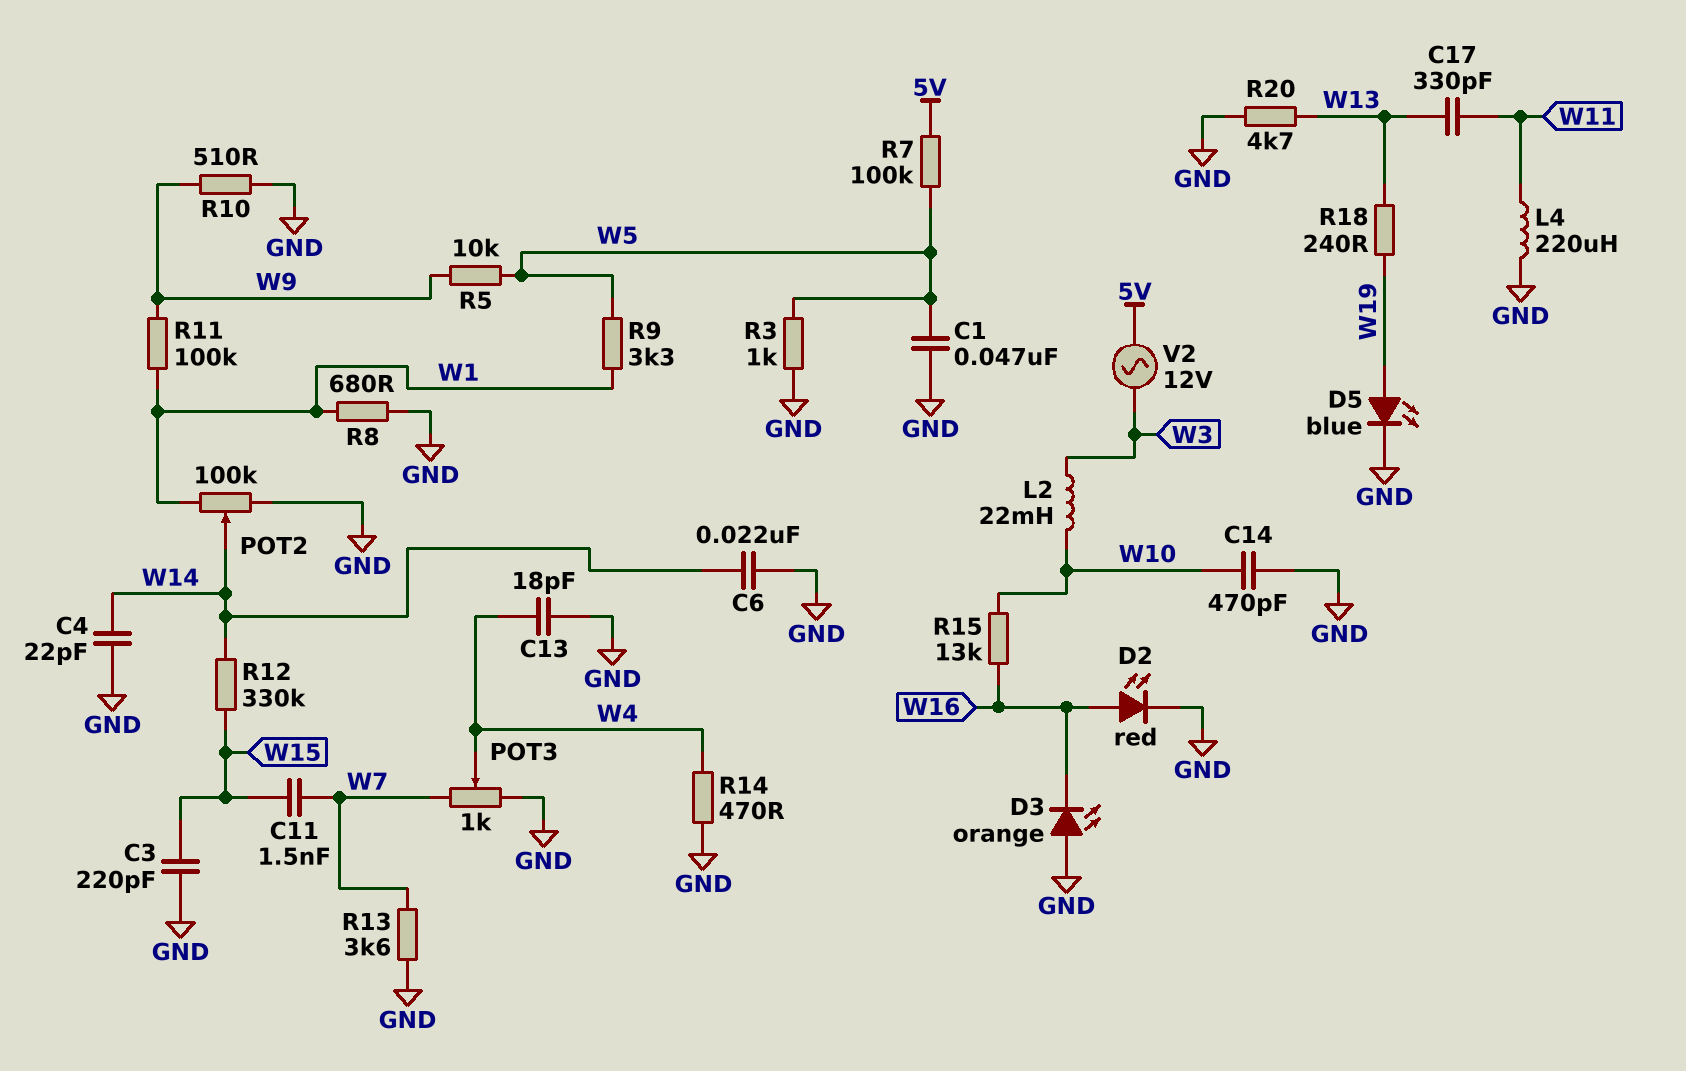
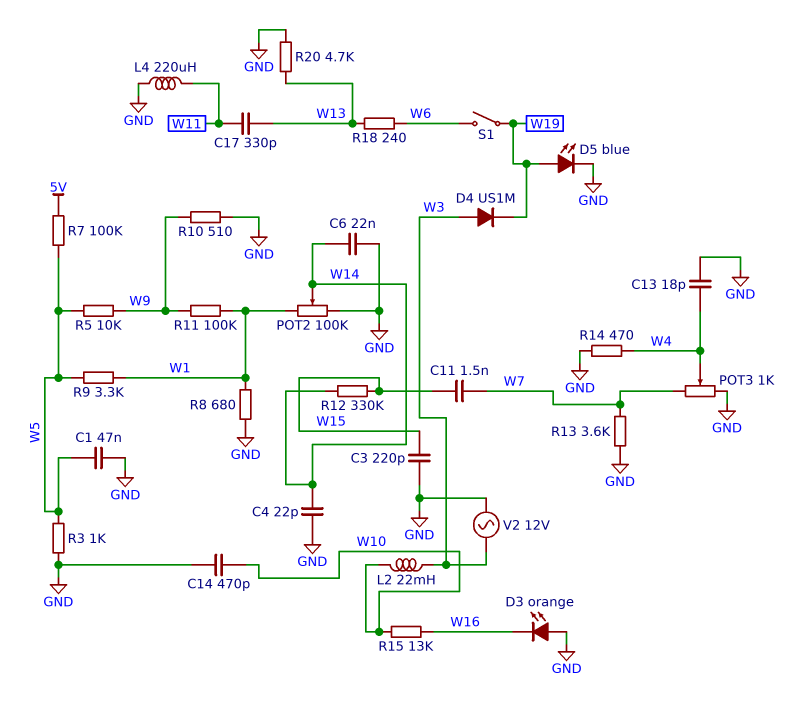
D2: LED red (A W16, K GND) -> none
D4: none -> diode US1M (A W3, K W19)
R18: 240 (W13, W19) -> 240 (W6, W13)
S1: none -> switch (W6, W19)
V2: AC 12V (5V, W3) -> AC 12V (GND, W3)

